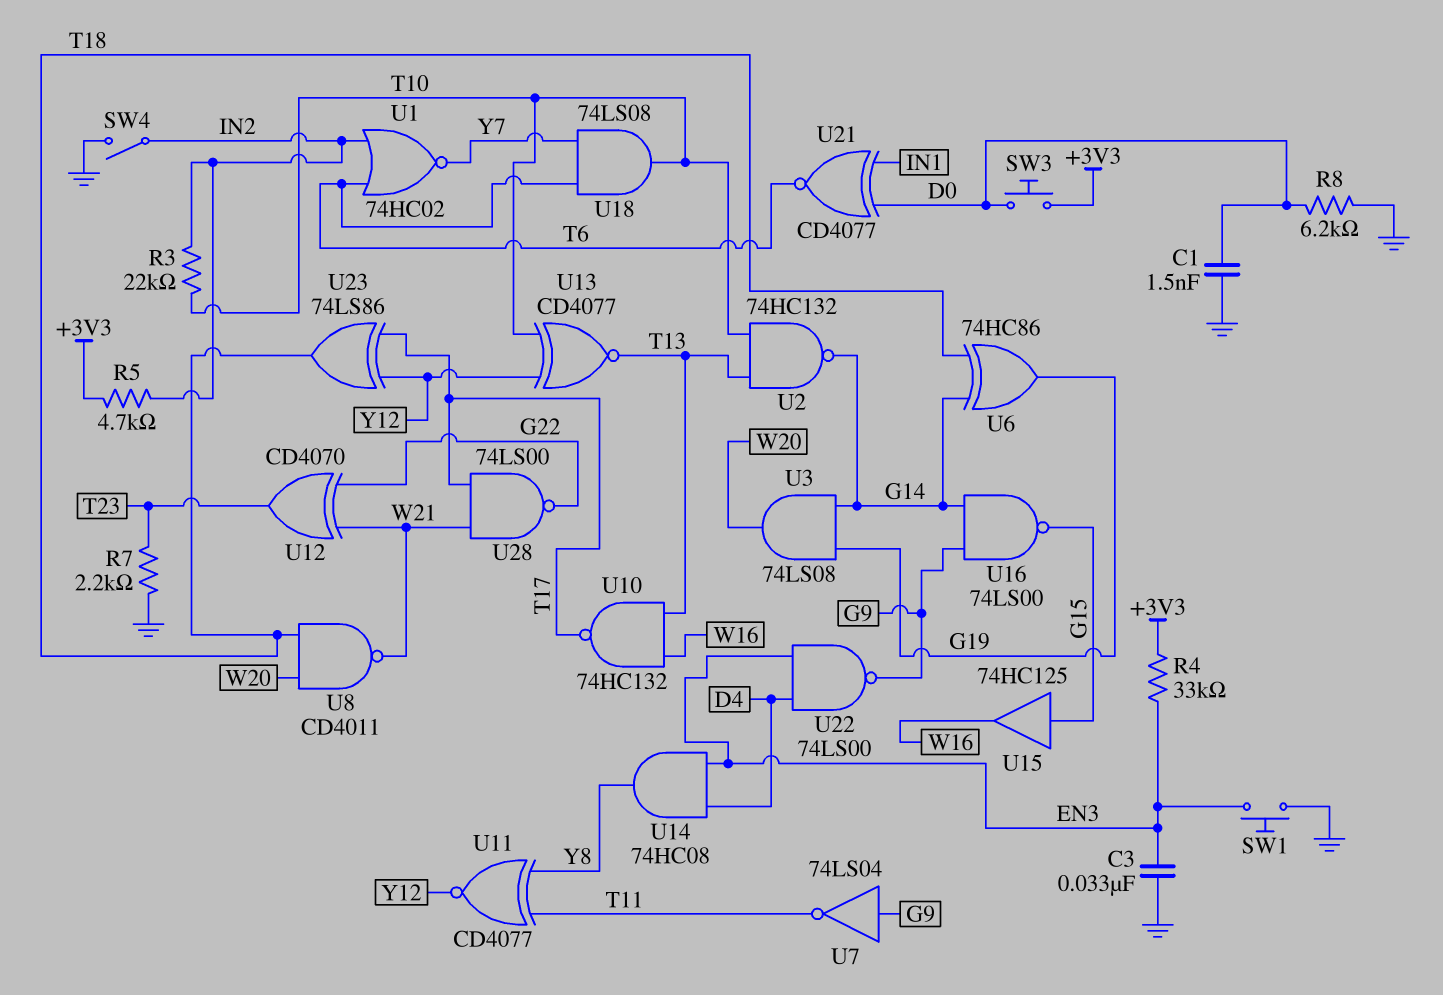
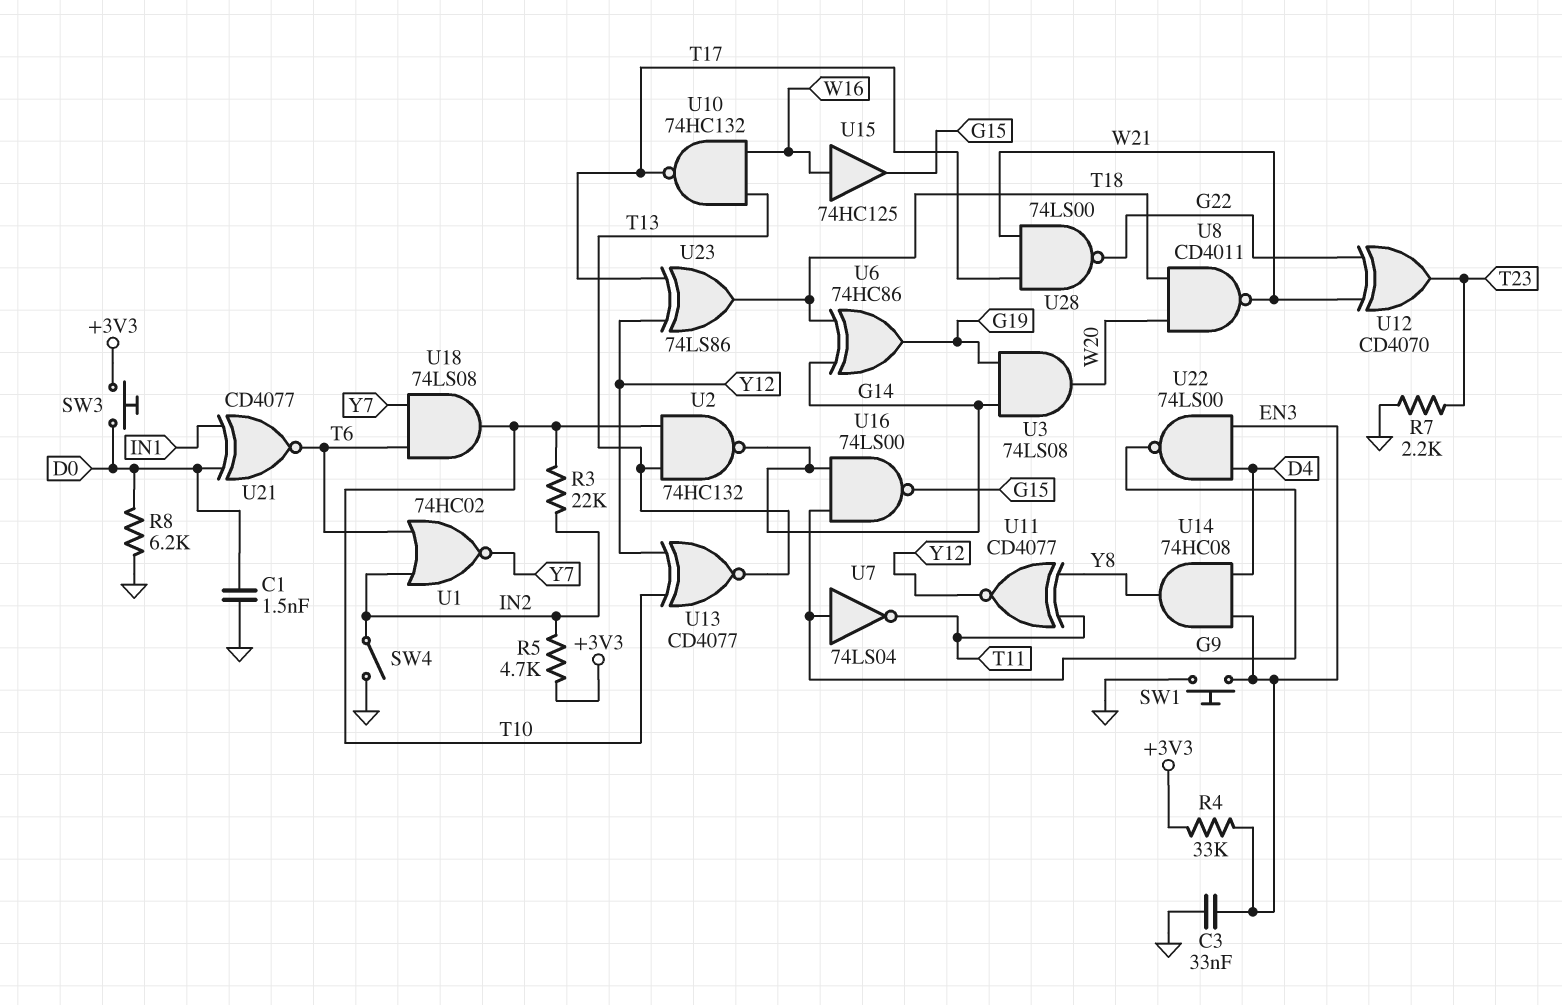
U15: buffer 74HC125 (in G15, out W16) -> buffer 74HC125 (in W16, out G15)

